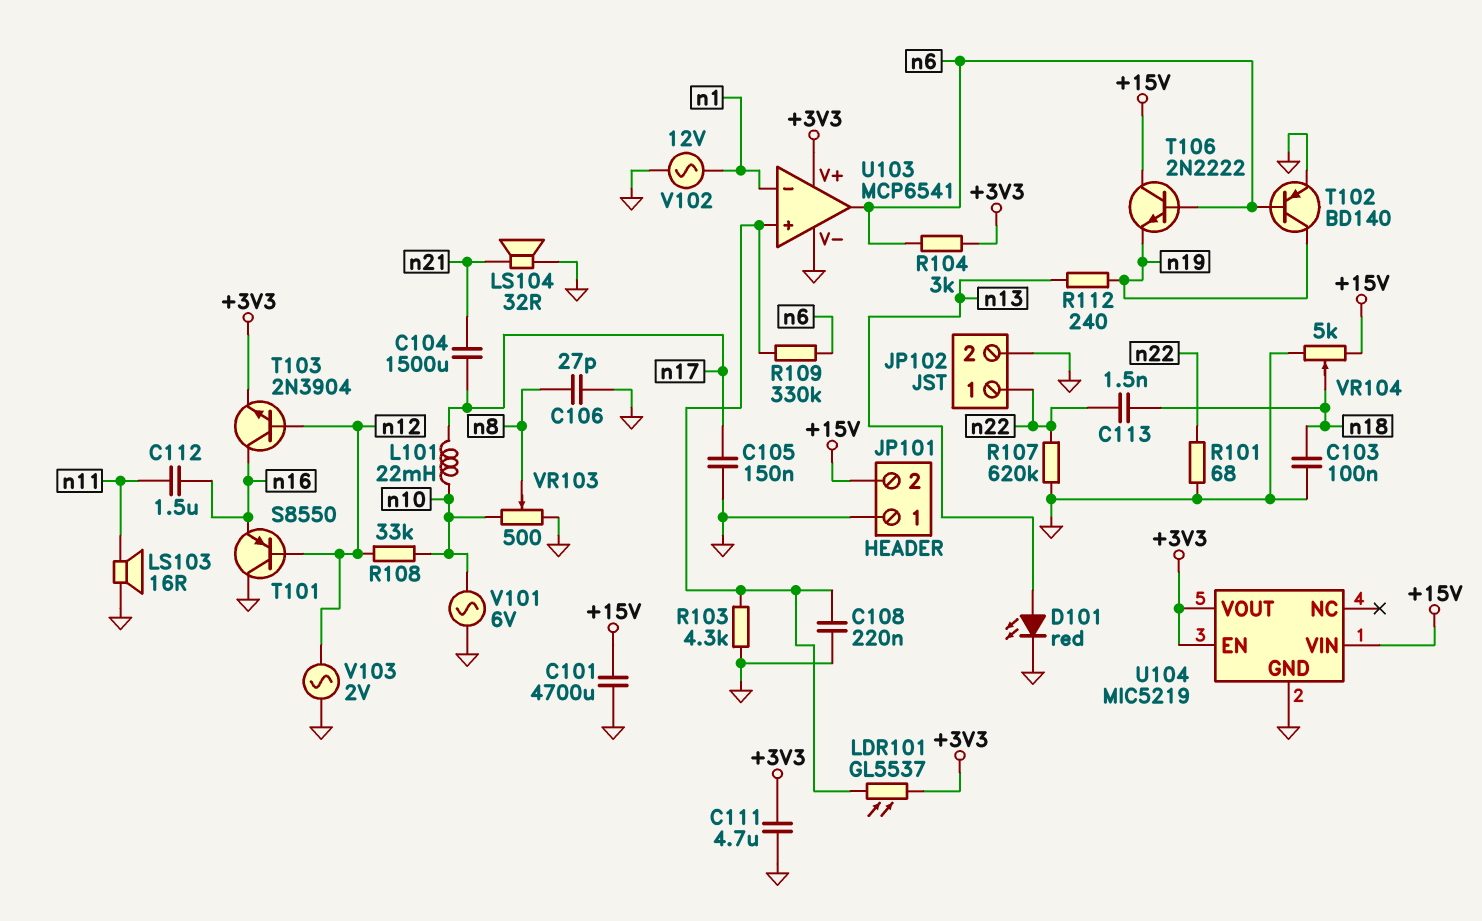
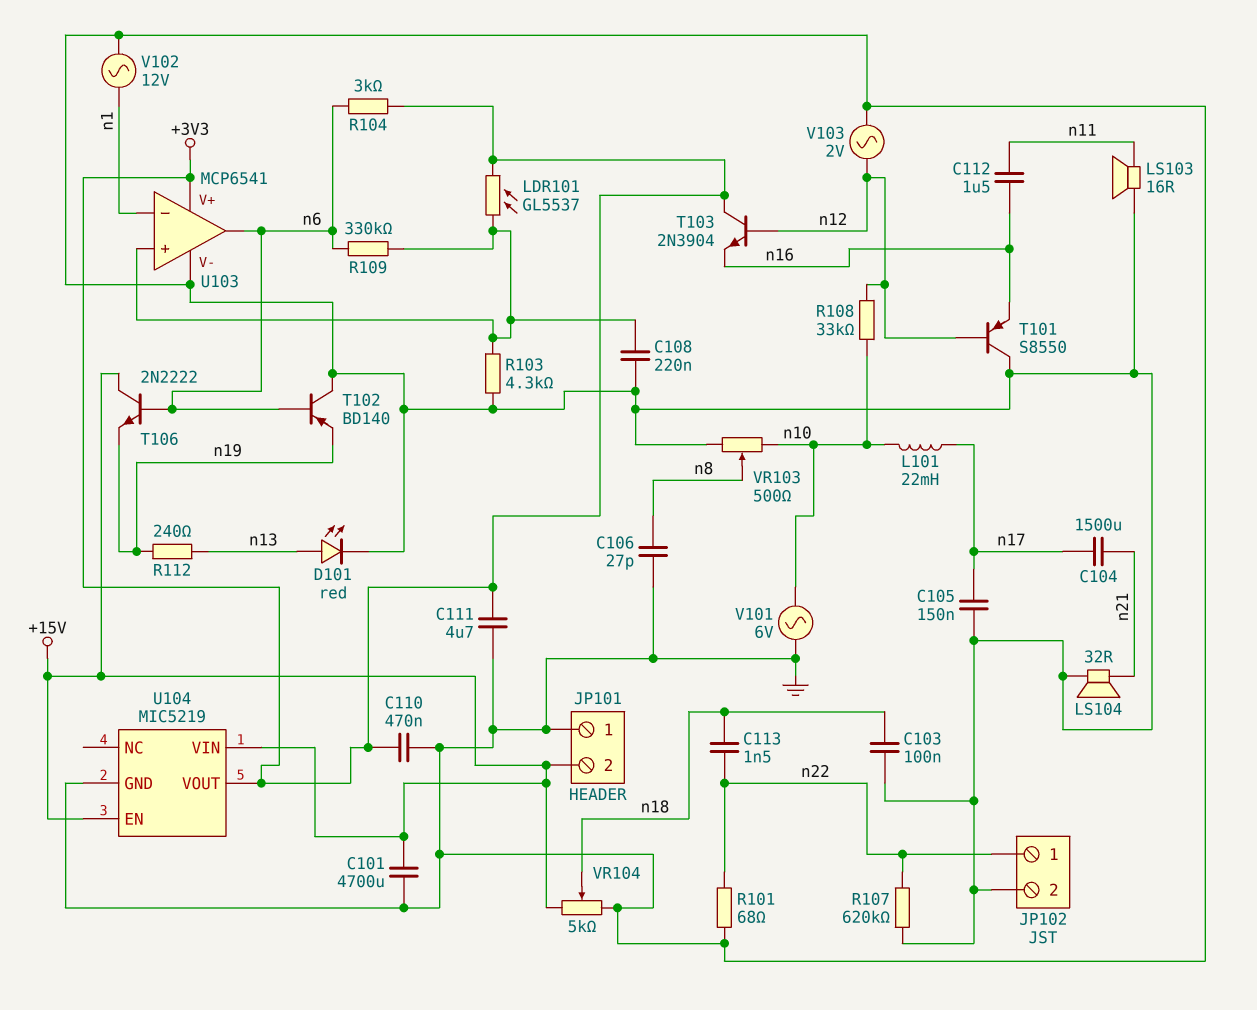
C110: none -> 470nF (+3V3, GND)
T102: PNP BD140 (B n6, C n19, E GND) -> PNP BD140 (B n6, C GND, E n19)
T103: NPN 2N3904 (B n12, C n16, E +3V3) -> NPN 2N3904 (B n12, C +3V3, E n16)
U104 pin EN: +3V3 -> +15V

